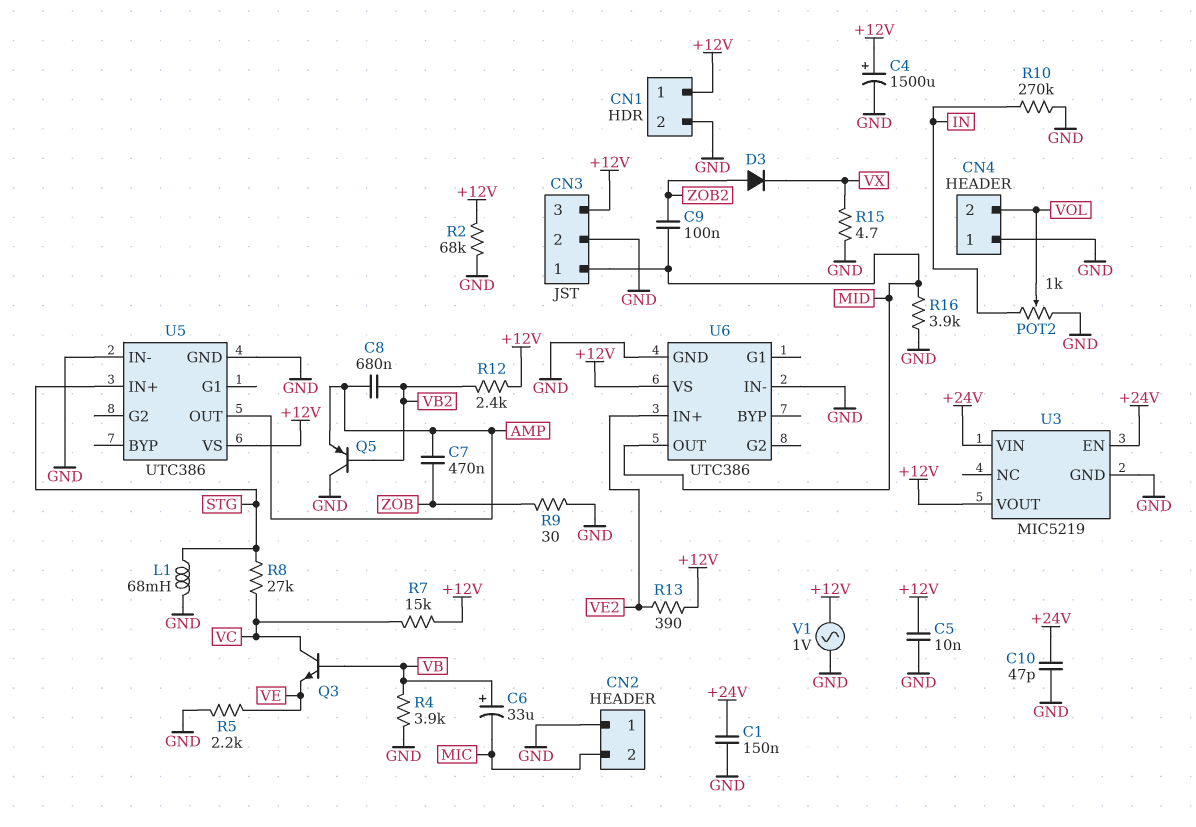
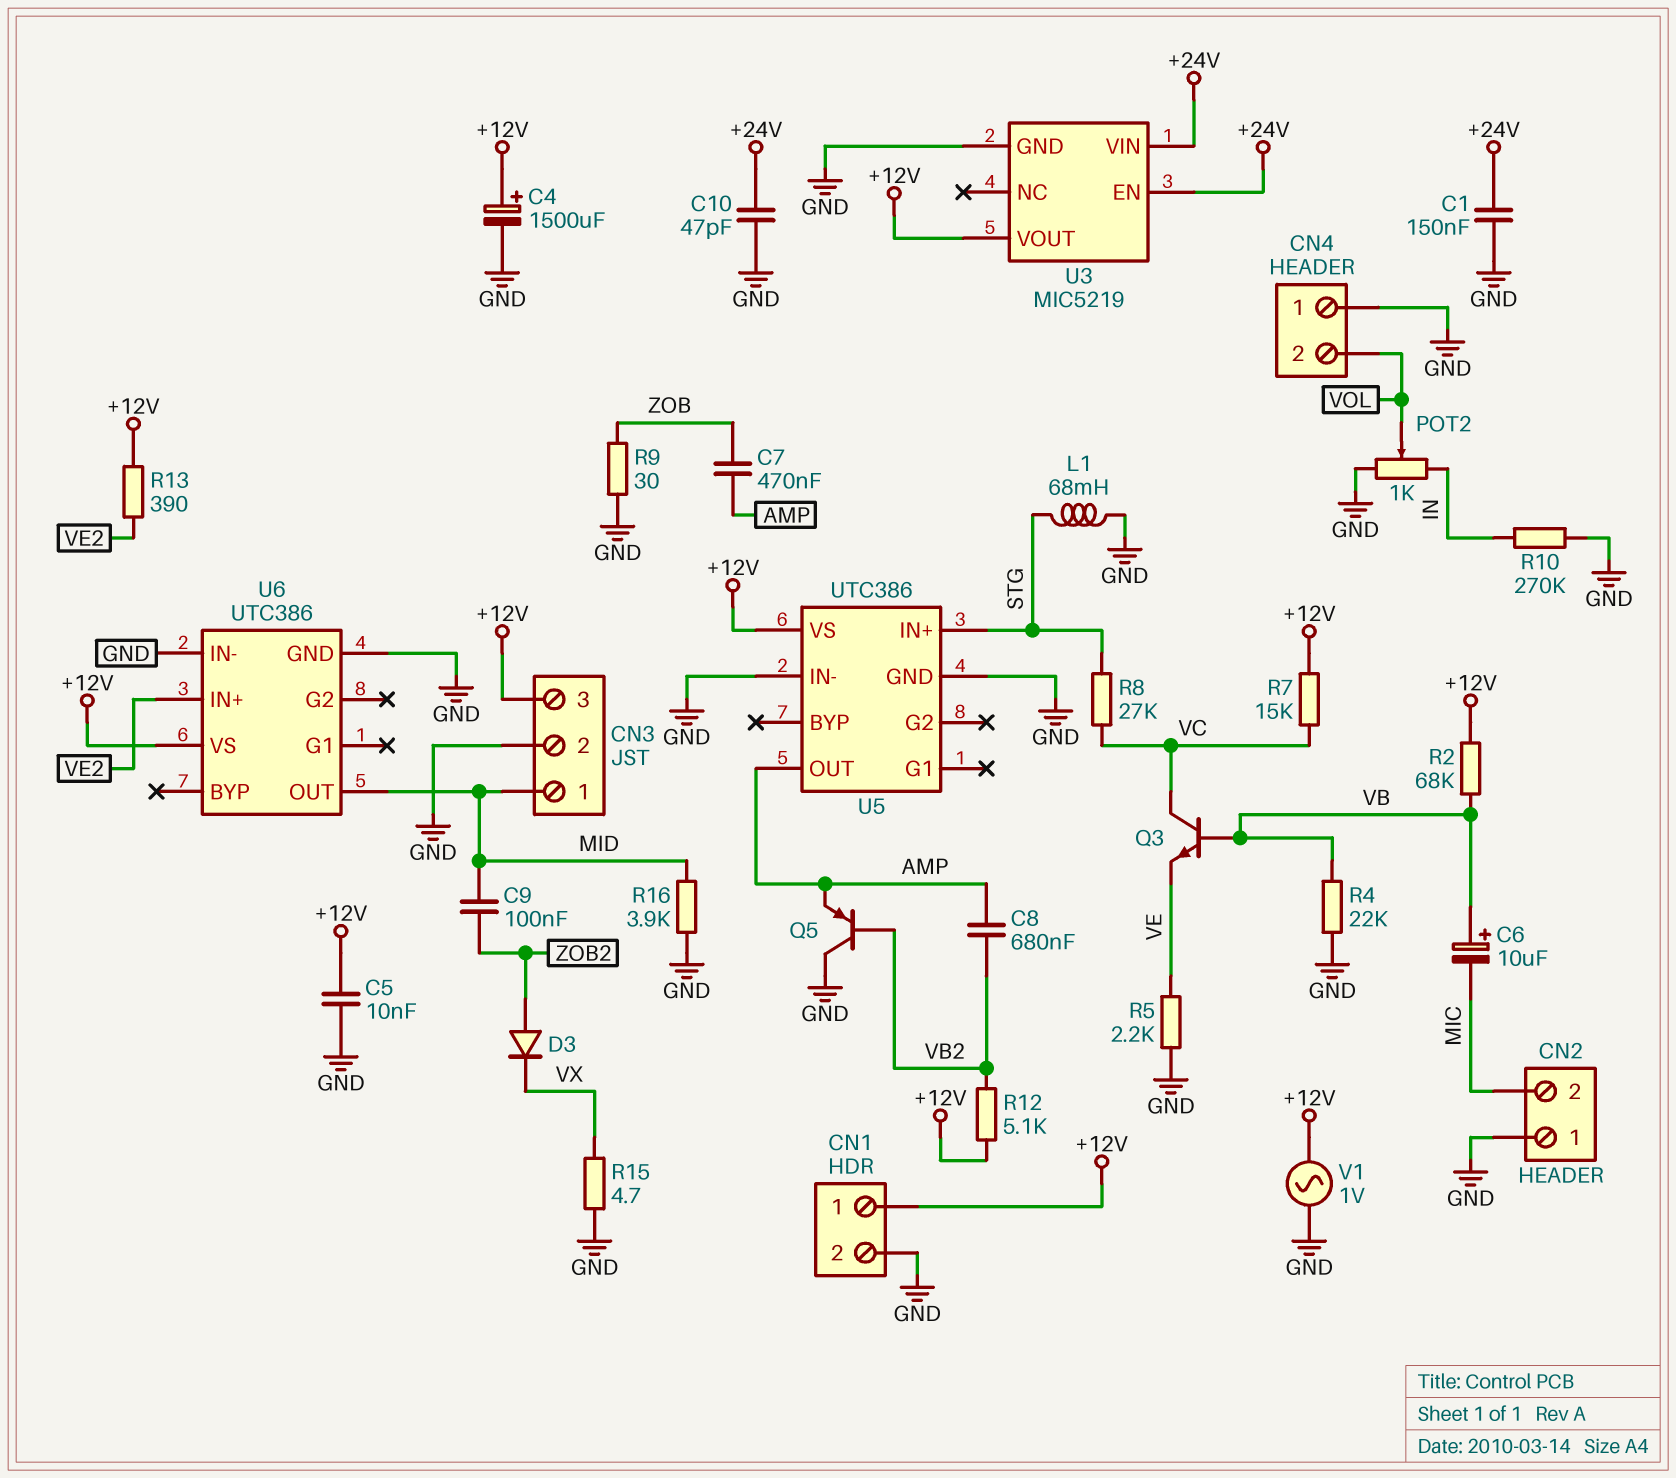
C6: 33uF (plus VB, minus MIC) -> 10uF (plus VB, minus MIC)
R2: 68k (+12V, GND) -> 68k (+12V, VB)
R4: 3.9k (GND, VB) -> 22k (GND, VB)
R12: 2.4k (+12V, VB2) -> 5.1k (+12V, VB2)

